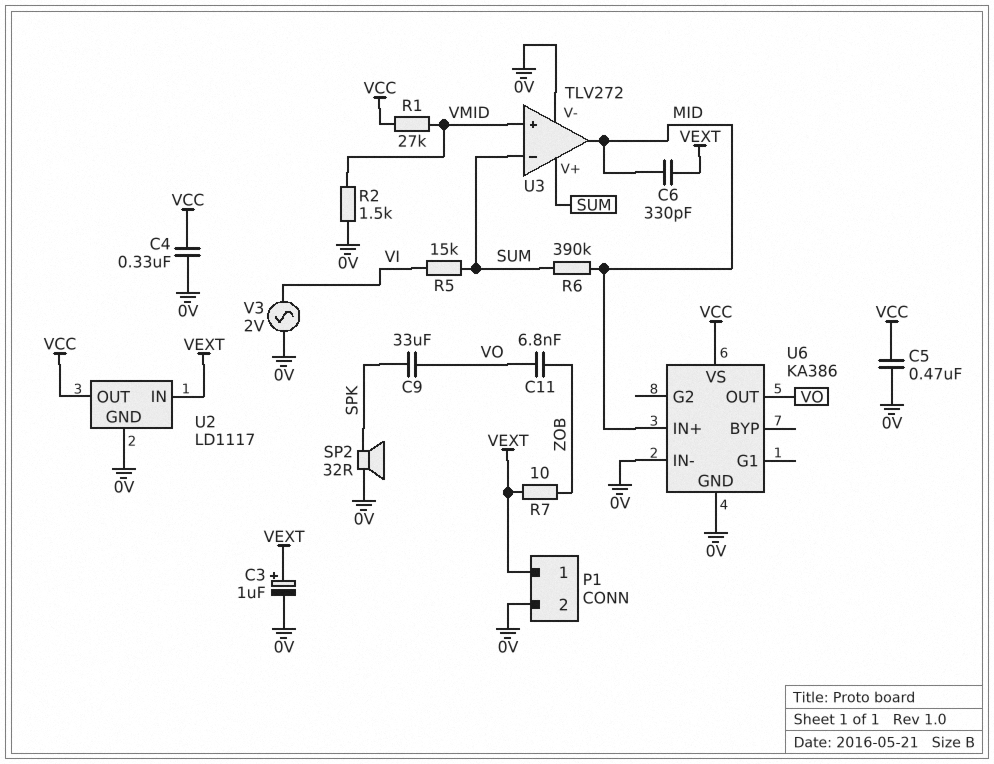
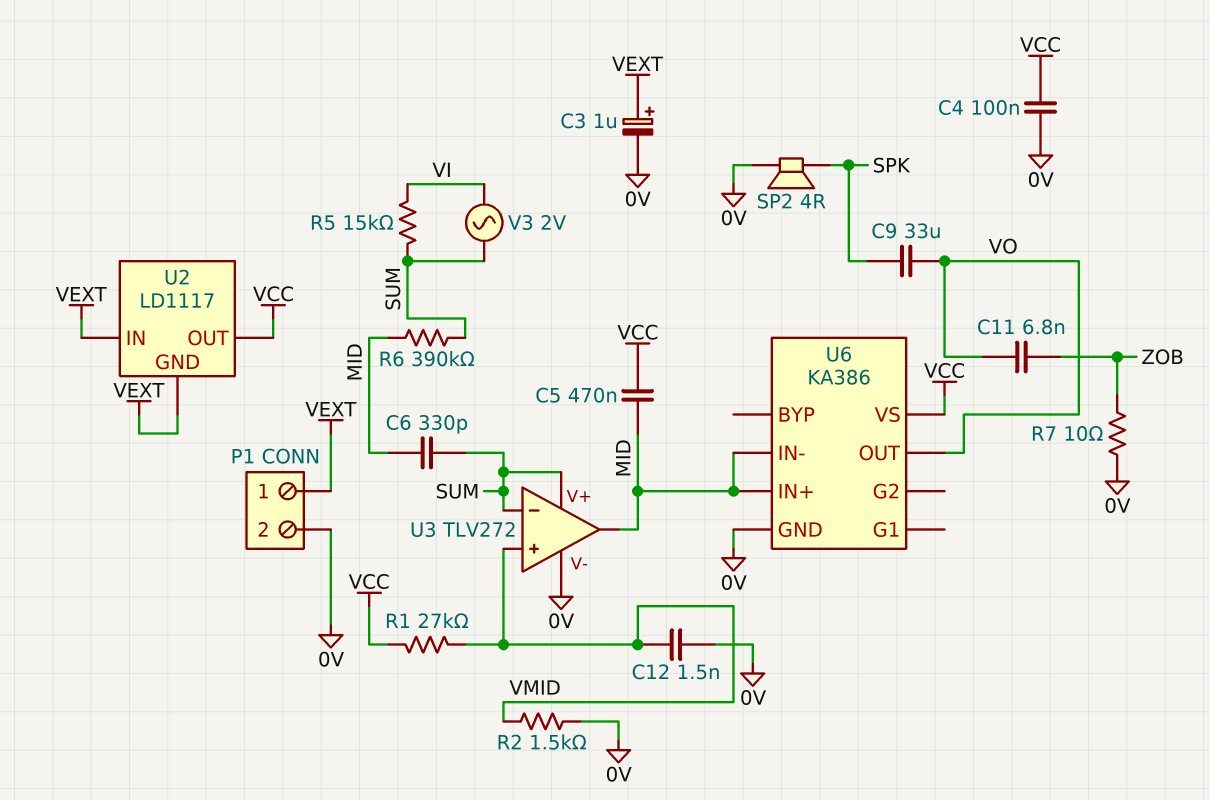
C4: 330nF (0V, VCC) -> 100nF (0V, VCC)
C5: 470nF (0V, VCC) -> 470nF (MID, VCC)
C6: 330pF (MID, VEXT) -> 330pF (MID, SUM)
C12: none -> 1.5nF (0V, VMID)
R7: 10 (VEXT, ZOB) -> 10 (0V, ZOB)
SP2: speaker 32R (0V, SPK) -> speaker 4R (0V, SPK)
U2 pin GND: 0V -> VEXT
U6 pin IN-: 0V -> MID
V3: AC 2V (0V, VI) -> AC 2V (SUM, VI)

